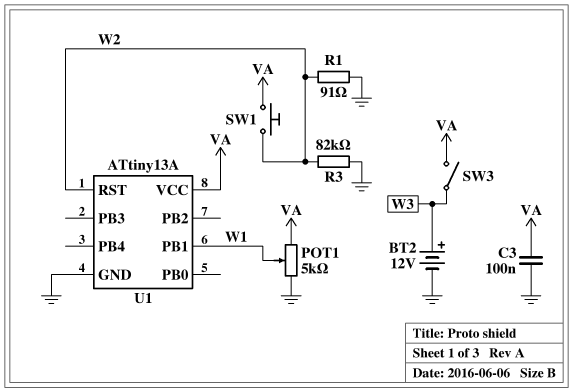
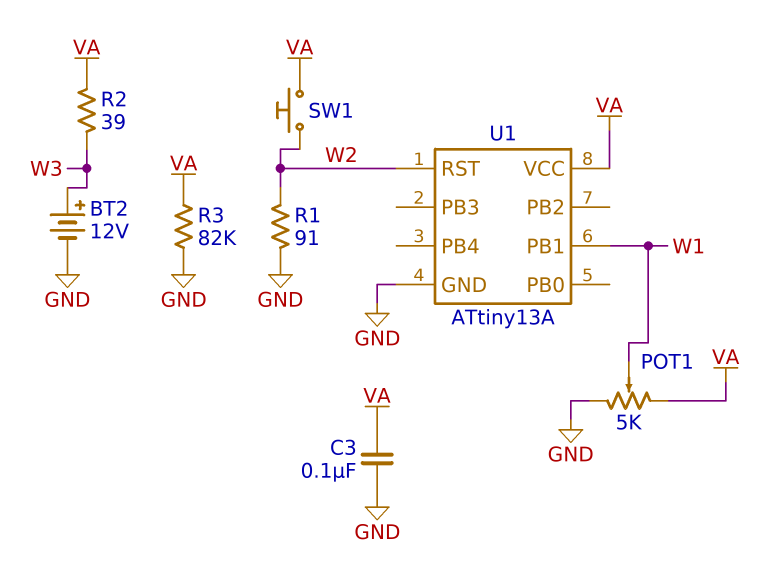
R2: none -> 39 (VA, W3)
R3: 82k (GND, W2) -> 82k (GND, VA)
SW3: switch (VA, W3) -> none

